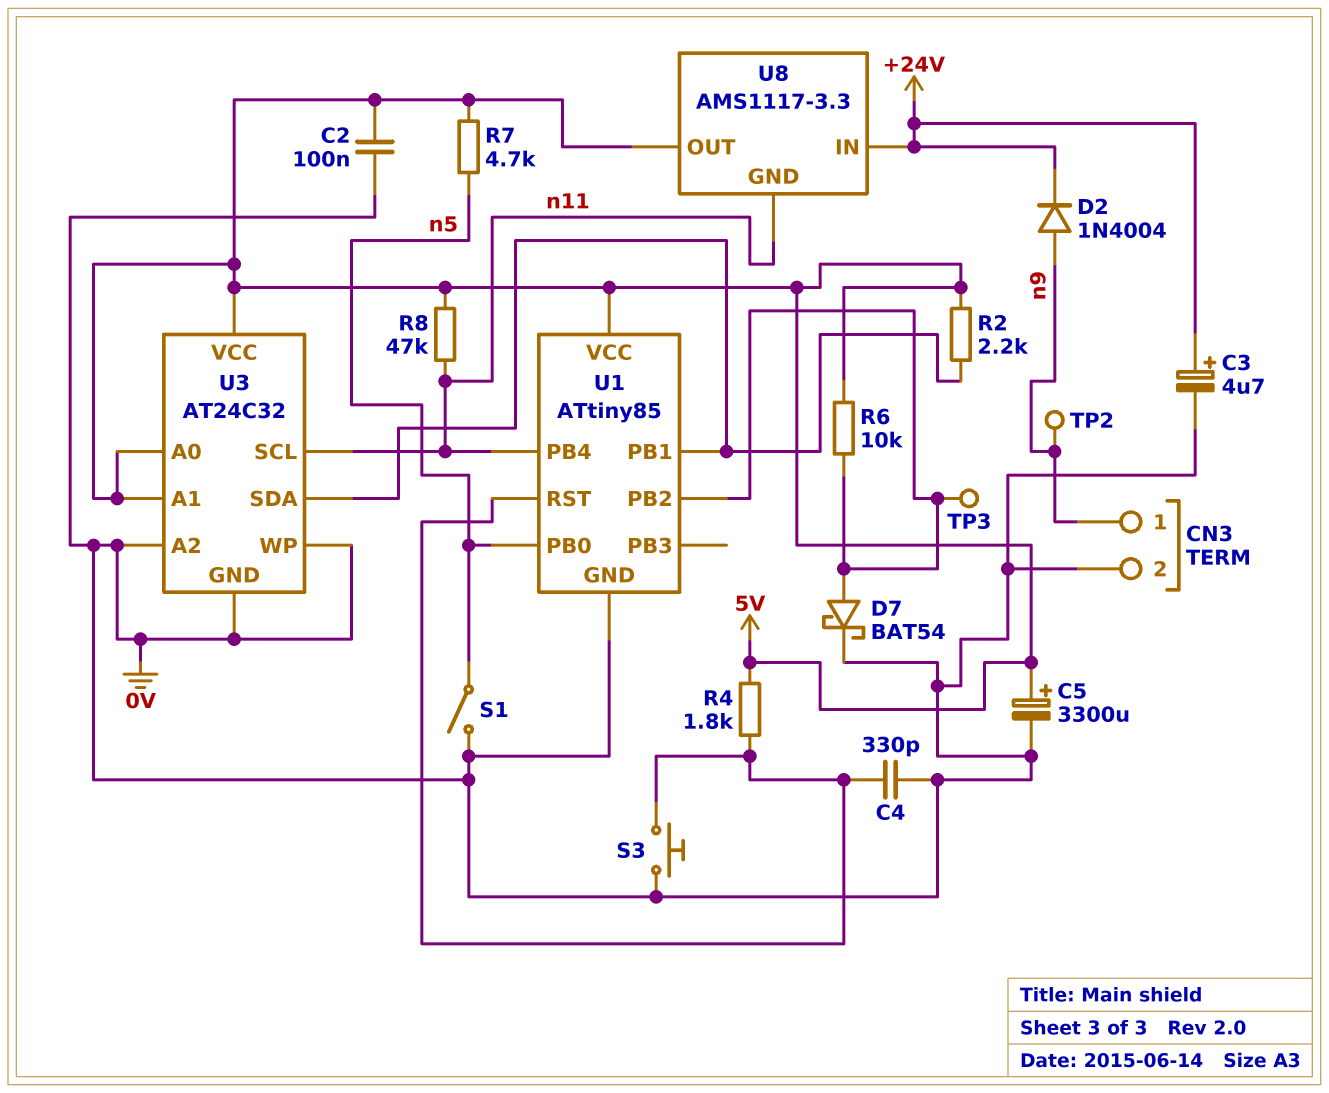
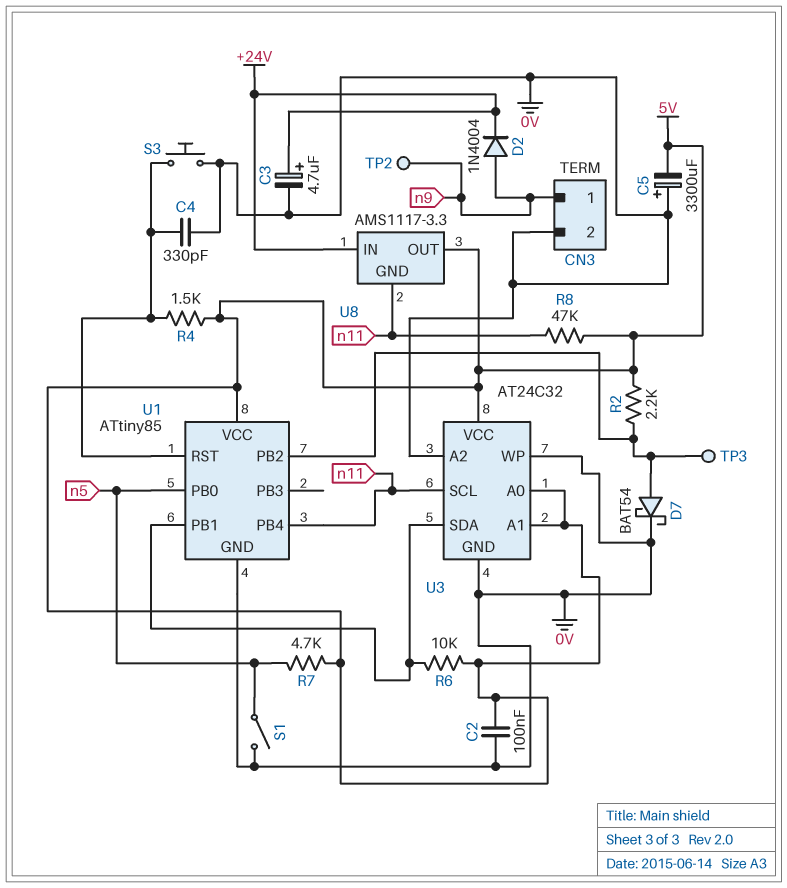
C5: 3300uF (plus 5V, minus 0V) -> 3300uF (plus 0V, minus 5V)
R2: 2.2k (5V, U1/PB1) -> 2.2k (5V, U1/PB2)
R4: 1.8k (5V, U1/RST) -> 1.5k (5V, U1/RST)
R6: 10k (5V, U1/PB2) -> 10k (5V, U1/PB1)

